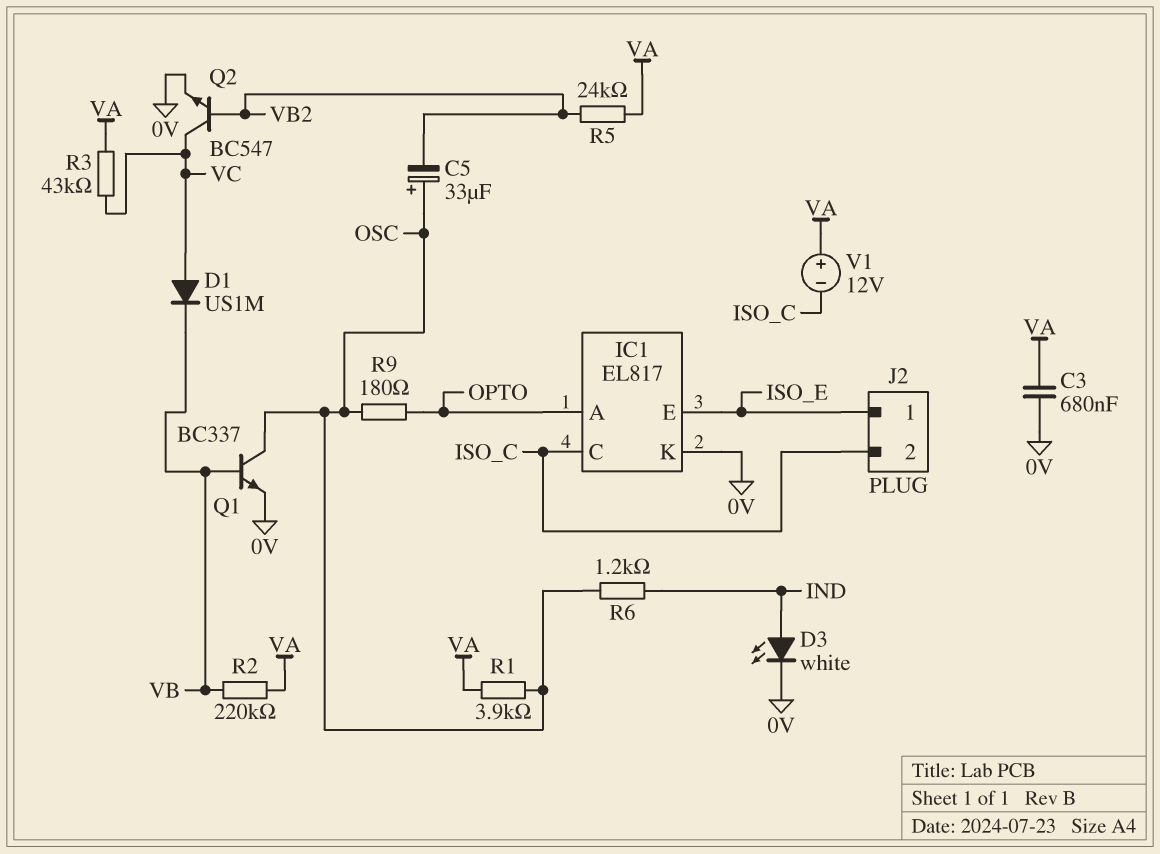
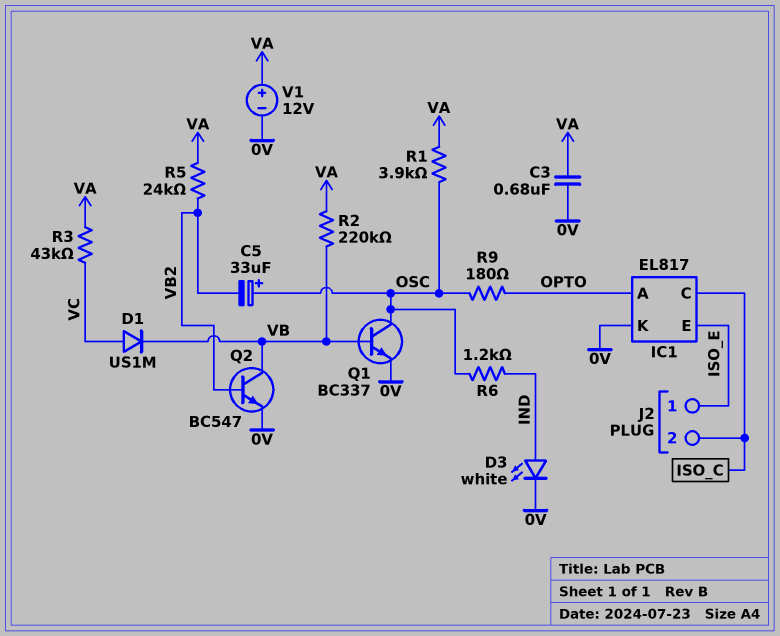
Q2: NPN BC547 (B VB2, C VC, E 0V) -> NPN BC547 (B VB2, C VB, E 0V)
V1: 12V (plus VA, minus ISO_C) -> 12V (plus VA, minus 0V)

